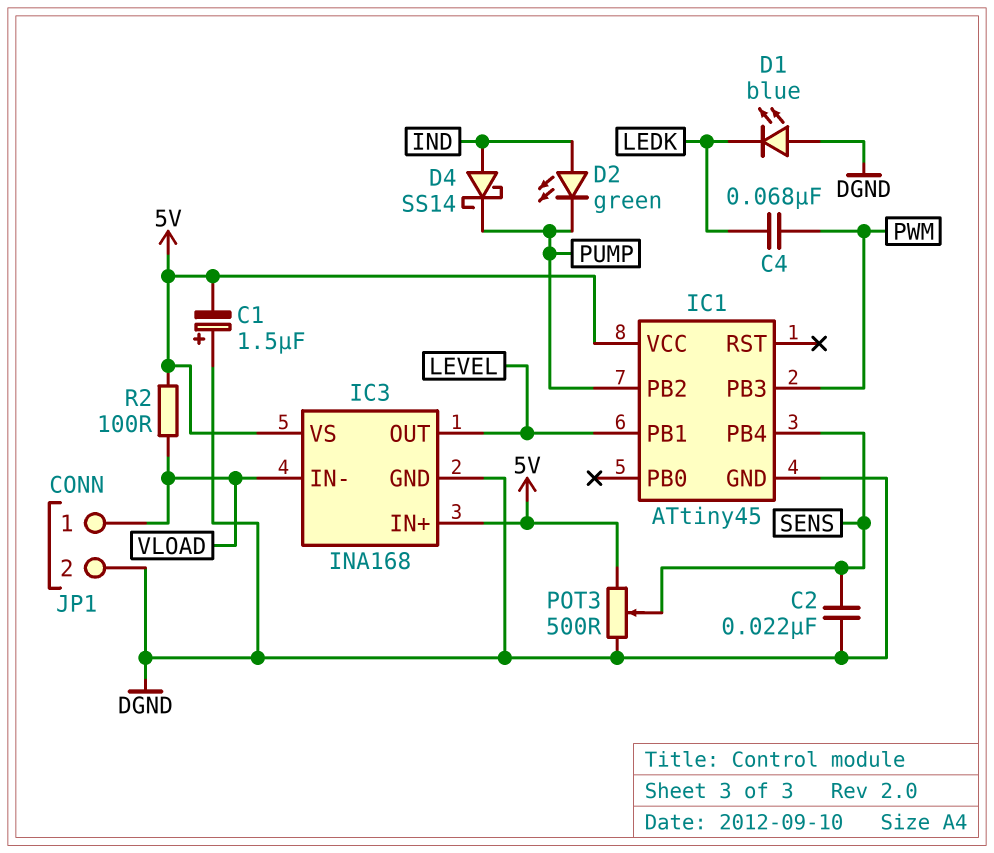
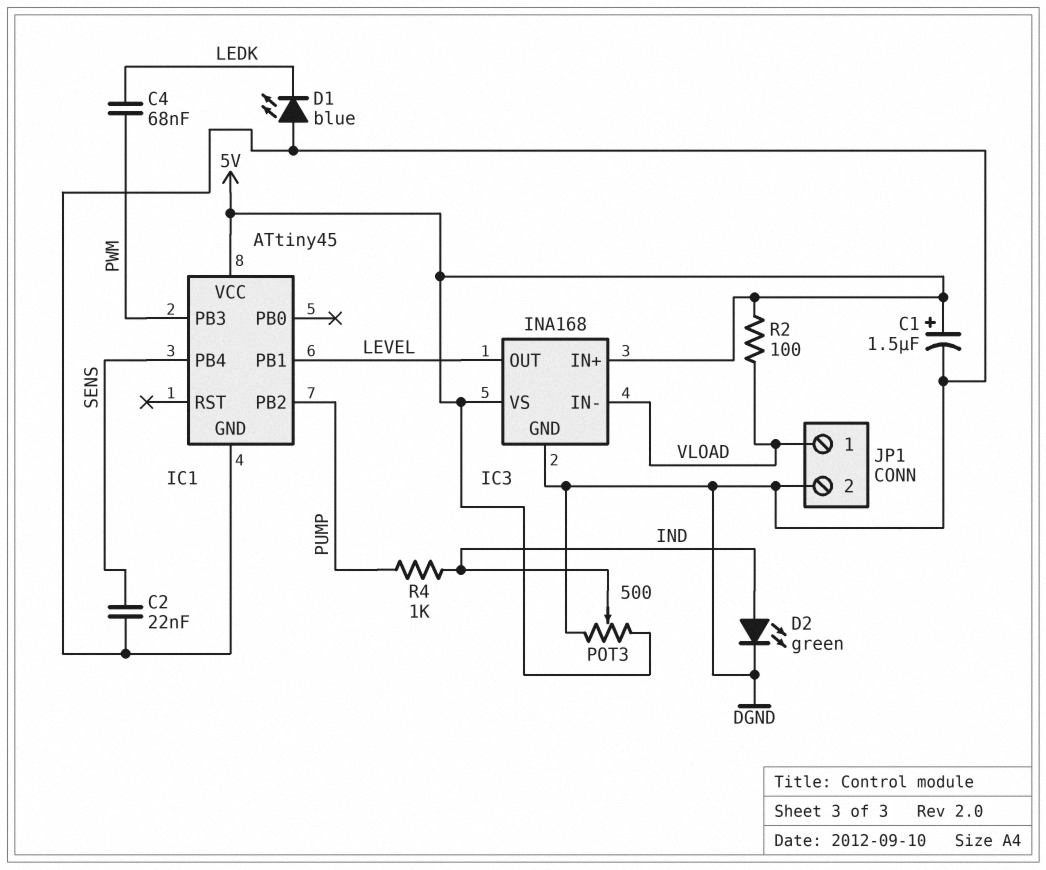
C1: 1.5uF (plus DGND, minus 5V) -> 1.5uF (plus 5V, minus DGND)
D2: LED green (A IND, K PUMP) -> LED green (A IND, K DGND)
D4: schottky SS14 (A IND, K PUMP) -> none
POT3: 500 (5V, DGND, wiper SENS) -> 500 (5V, DGND, wiper IND)
R4: none -> 1k (IND, PUMP)

